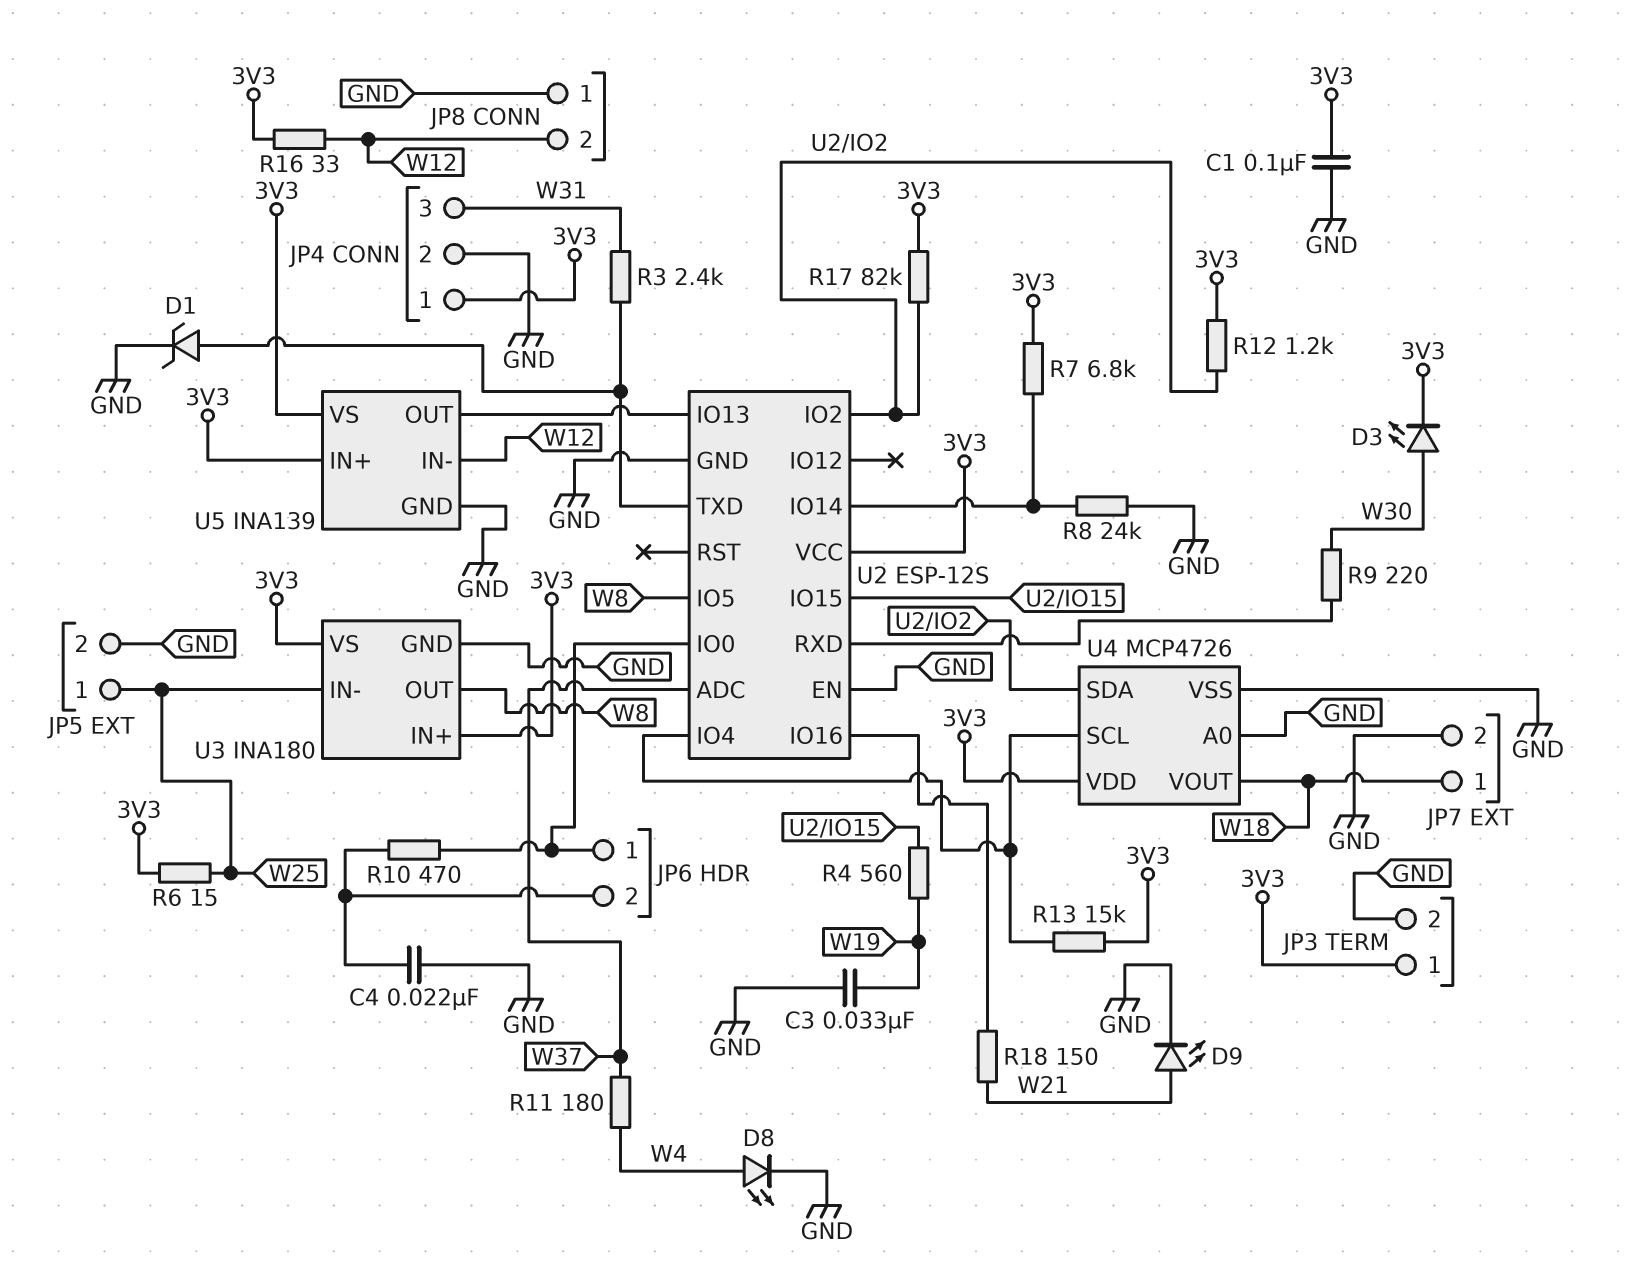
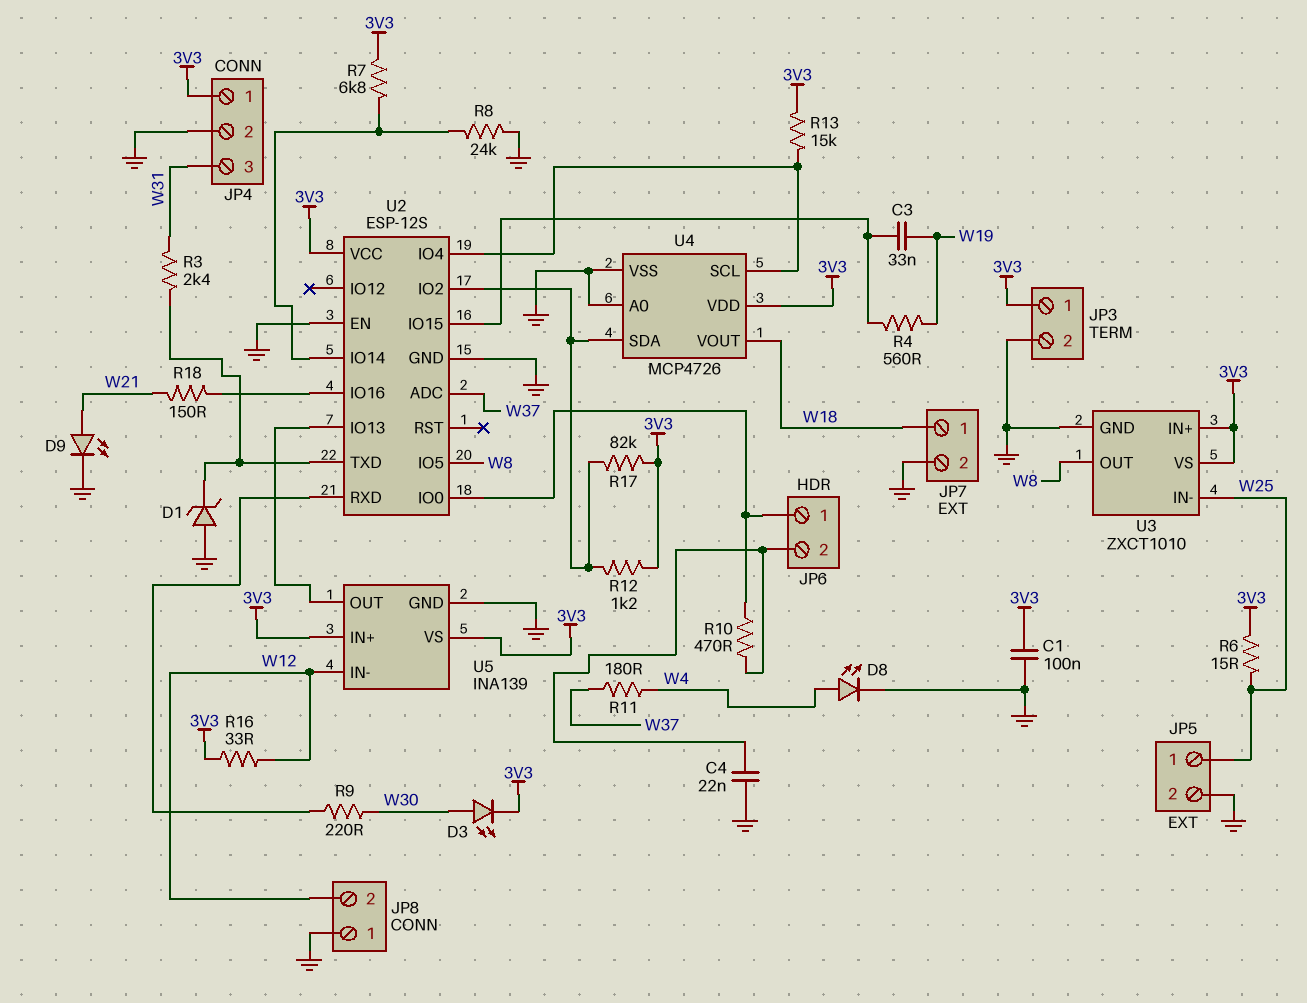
C3: 33nF (GND, W19) -> 33nF (U2/IO15, W19)
D1: zener (A U2/TXD, K GND) -> zener (A GND, K U2/TXD)
U3: INA180 -> ZXCT1010

